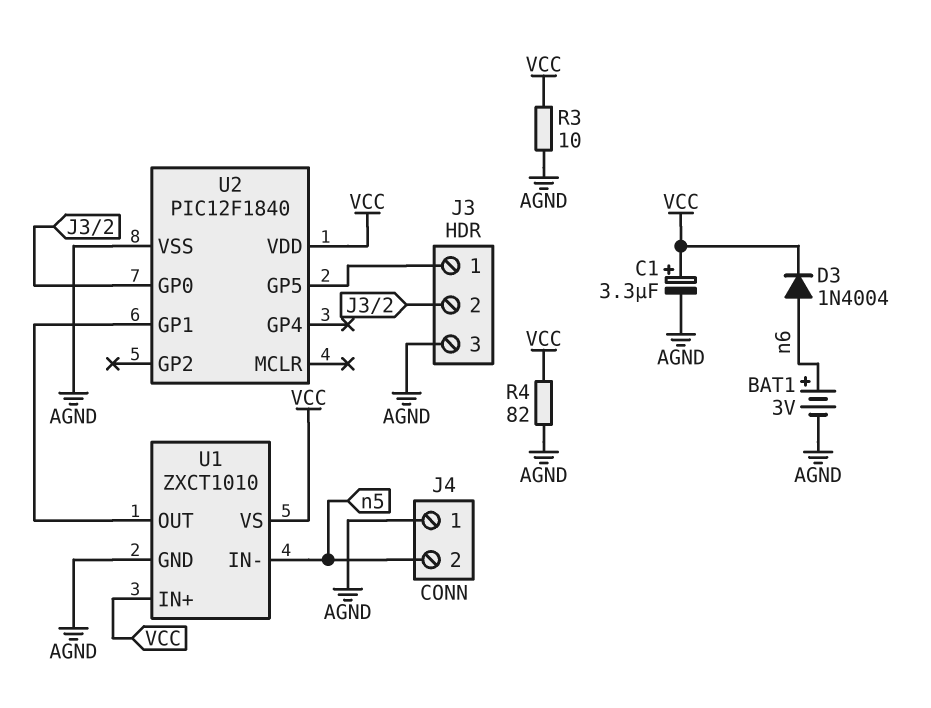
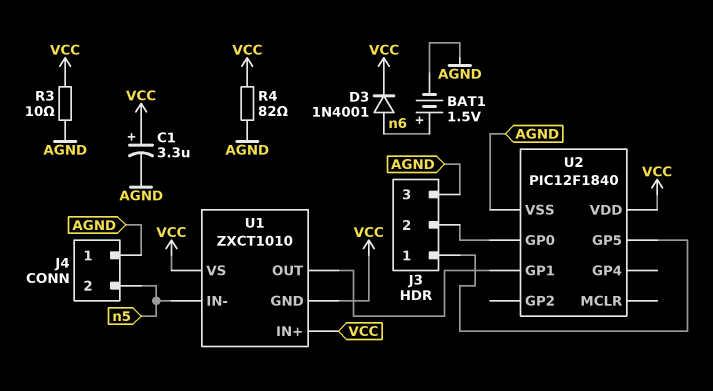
BAT1: 3V (plus n6, minus AGND) -> 1.5V (plus n6, minus AGND)
D3: diode 1N4004 (A n6, K VCC) -> diode 1N4001 (A n6, K VCC)
U1 pin GND: AGND -> VCC

